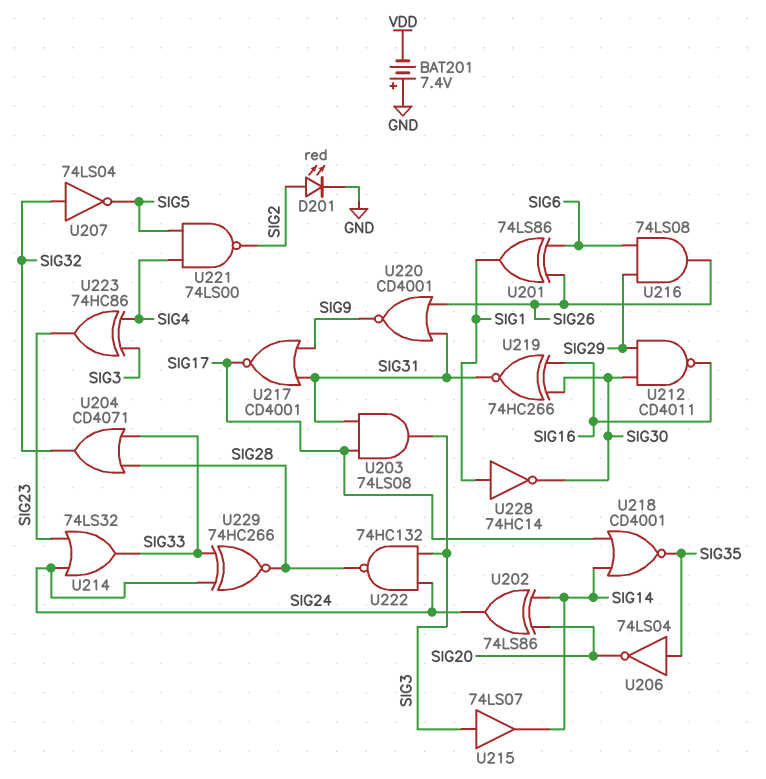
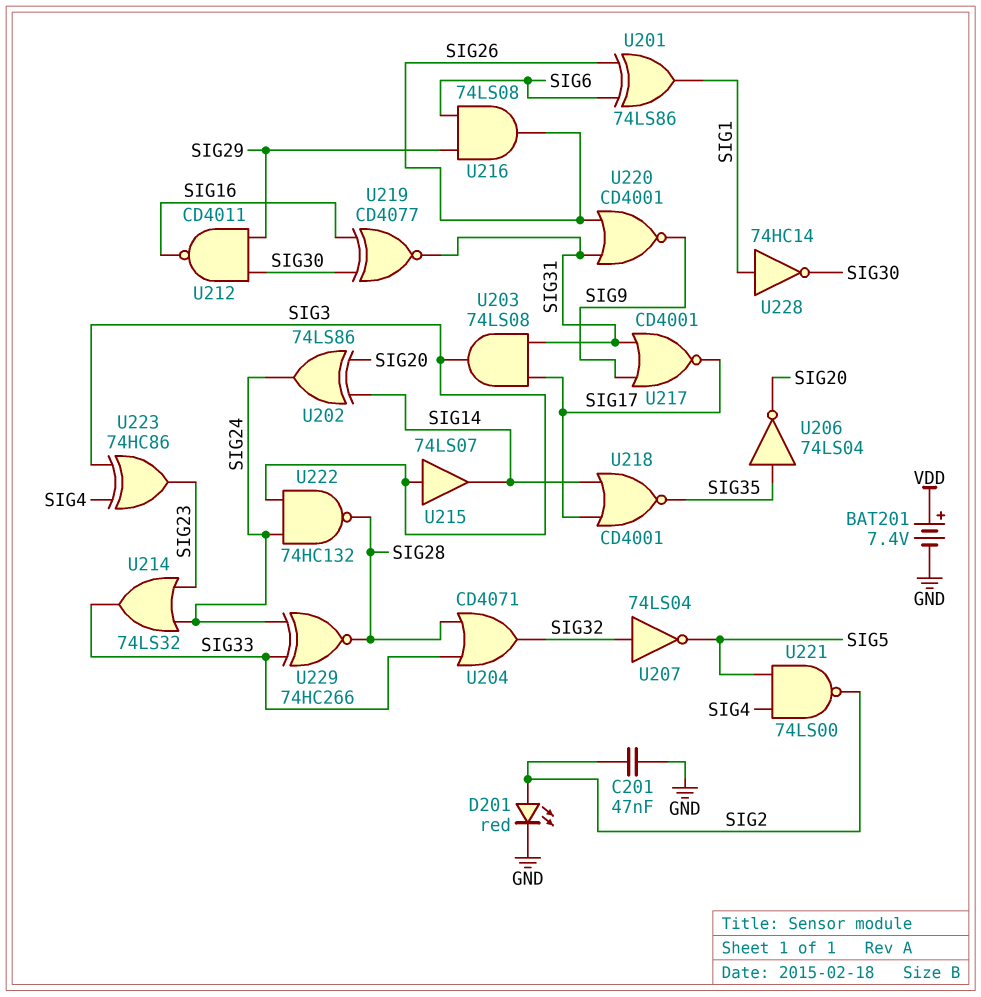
BAT201: 7.4V (plus GND, minus VDD) -> 7.4V (plus VDD, minus GND)
C201: none -> 47nF (GND, SIG2)
U219: XNOR 74HC266 (in SIG16, in SIG30, out SIG31) -> XNOR CD4077 (in SIG16, in SIG30, out SIG31)

